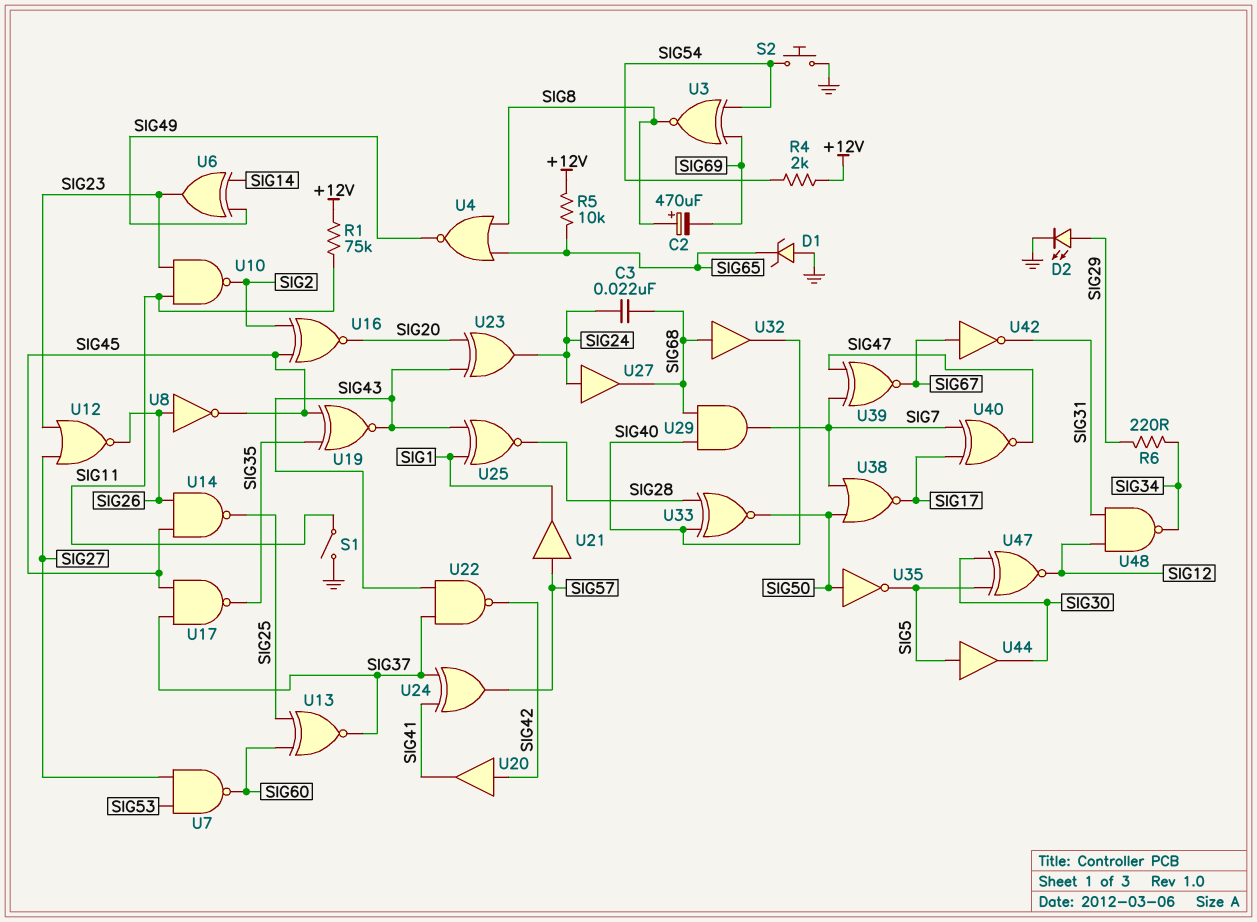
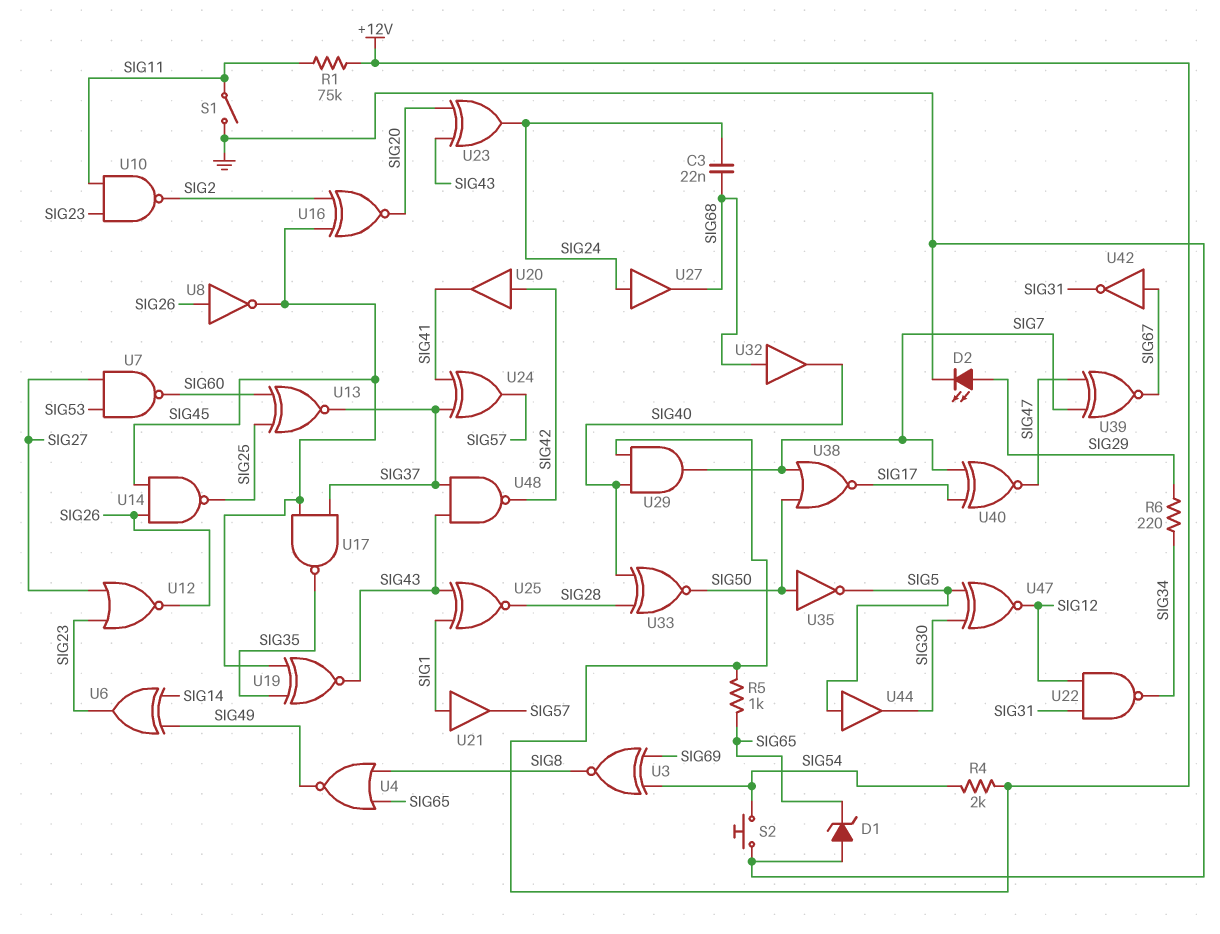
C2: 470uF (plus SIG8, minus SIG69) -> none
R5: 10k (+12V, SIG65) -> 1k (+12V, SIG65)
U21: buffer (in SIG57, out SIG1) -> buffer (in SIG1, out SIG57)
U22: NAND (in SIG37, in SIG43, out SIG42) -> NAND (in SIG12, in SIG31, out SIG34)
U29: AND (in SIG40, in SIG68, out SIG7) -> AND (in +12V, in SIG40, out SIG7)
U48: NAND (in SIG12, in SIG31, out SIG34) -> NAND (in SIG37, in SIG43, out SIG42)

